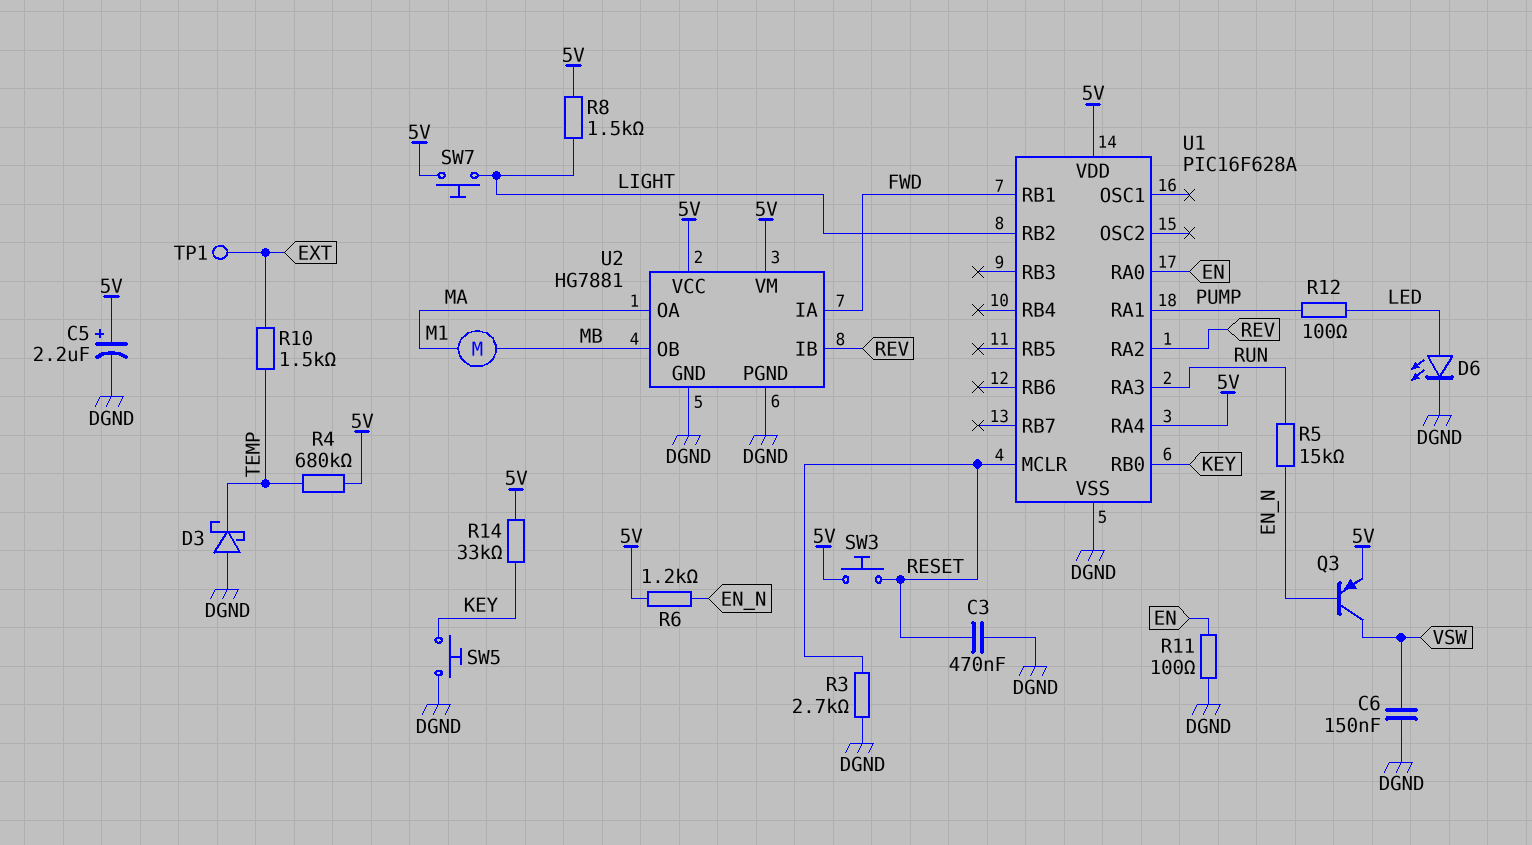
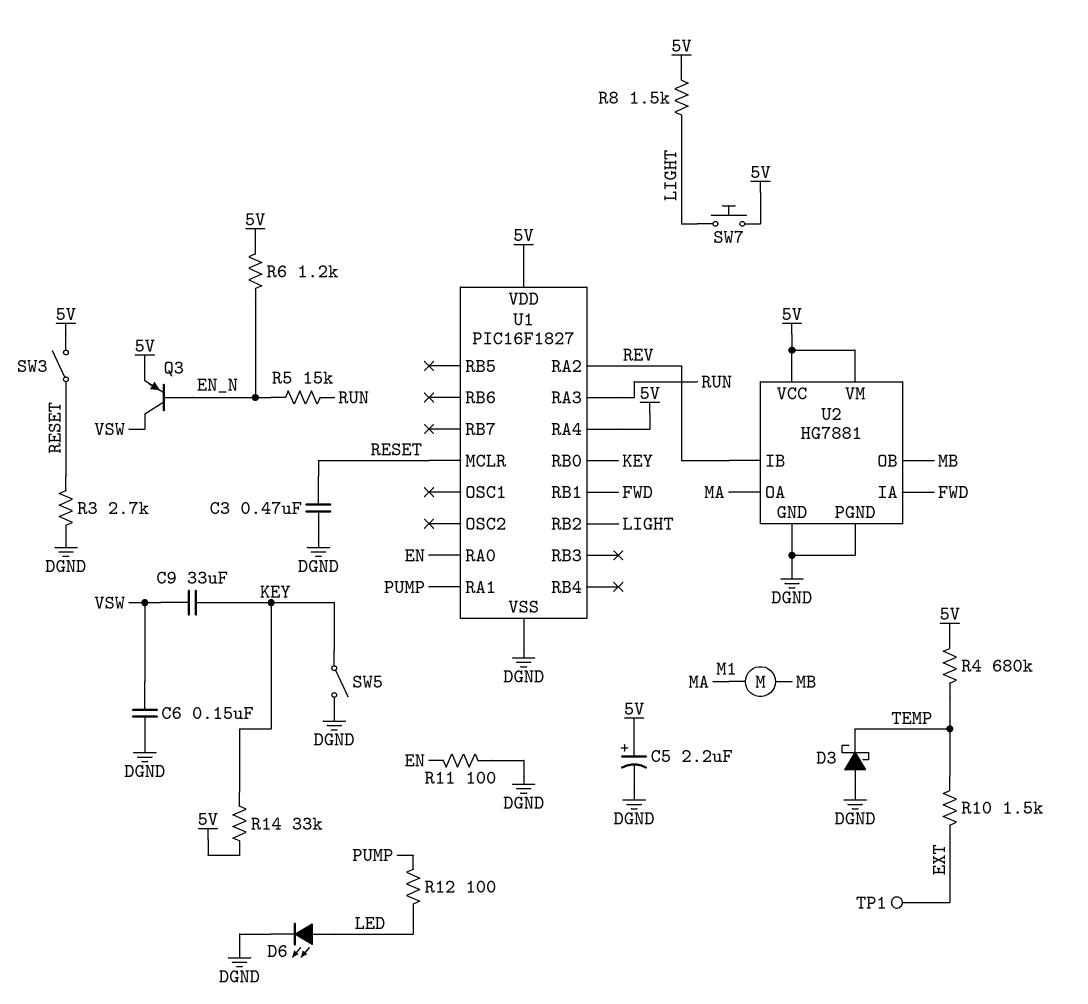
C9: none -> 33uF (KEY, VSW)
SW3: button (5V, RESET) -> switch (5V, RESET)
SW5: button (DGND, KEY) -> switch (DGND, KEY)
U1: PIC16F628A -> PIC16F1827

